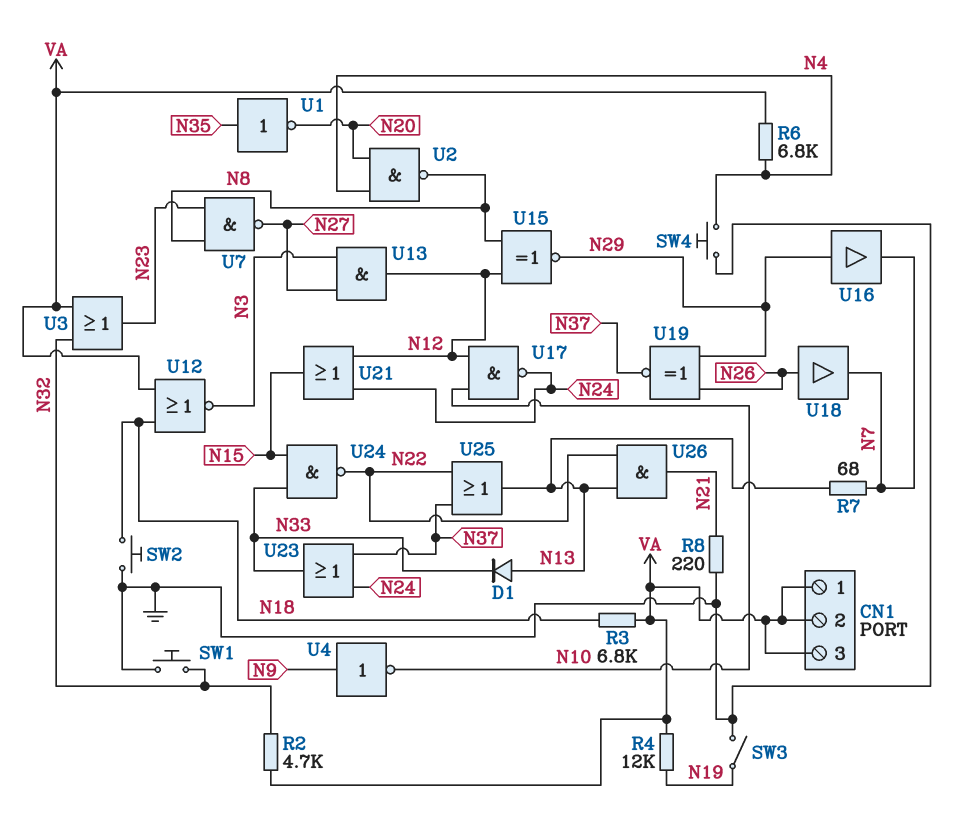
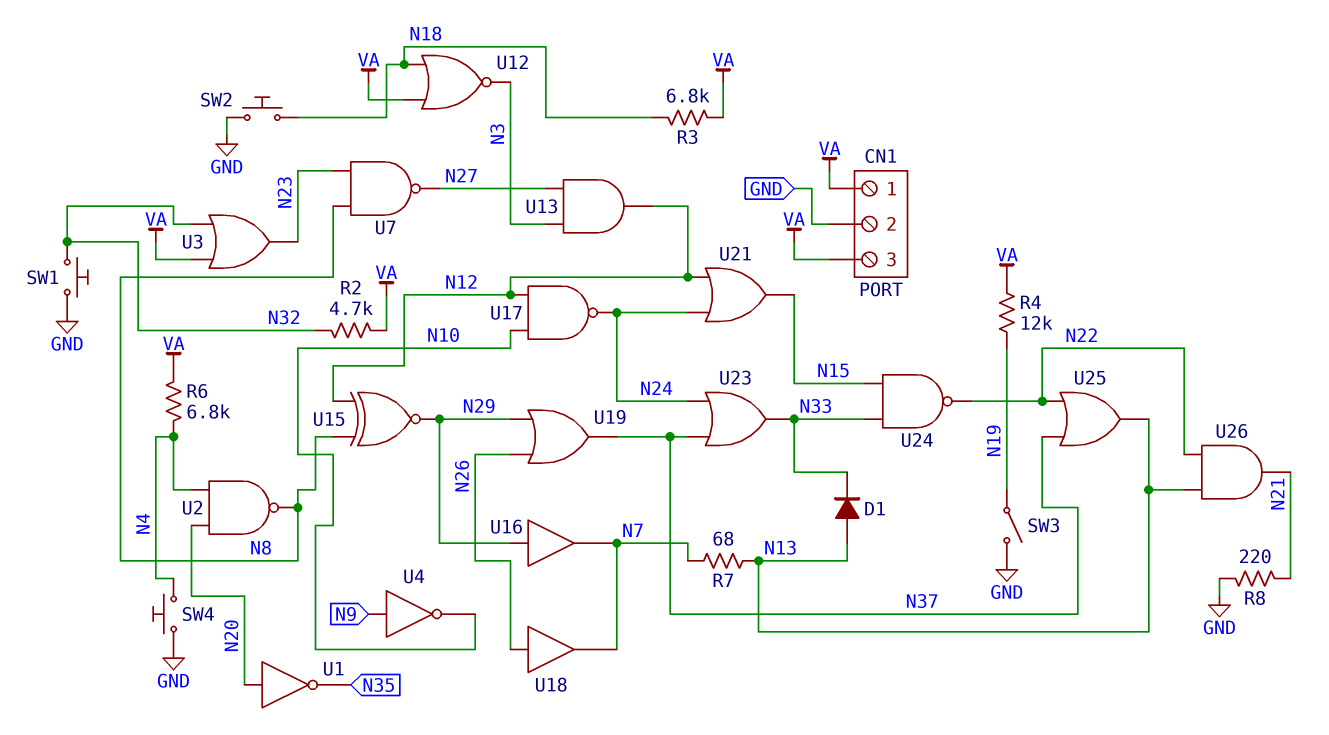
CN1 pin 2: VA -> GND
U1: NOT (in N35, out N20) -> NOT (in N20, out N35)
U19: XNOR (in N26, in N29, out N37) -> OR (in N26, in N29, out N37)

